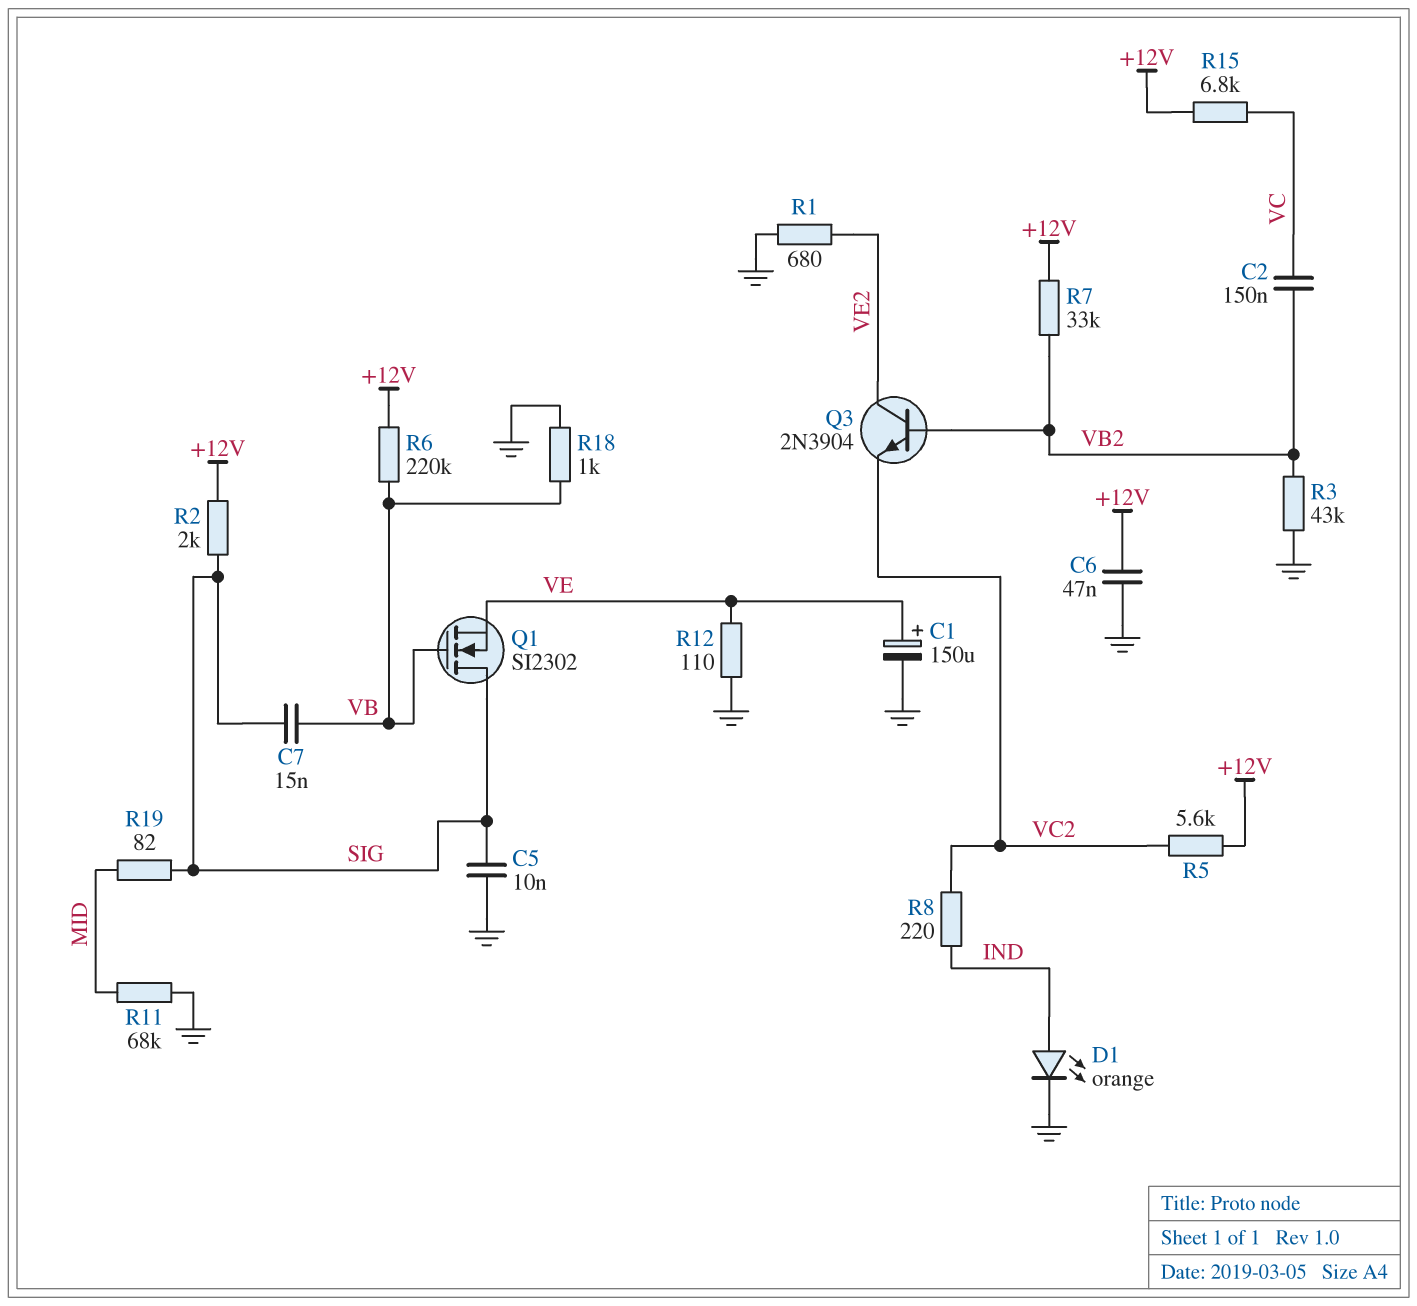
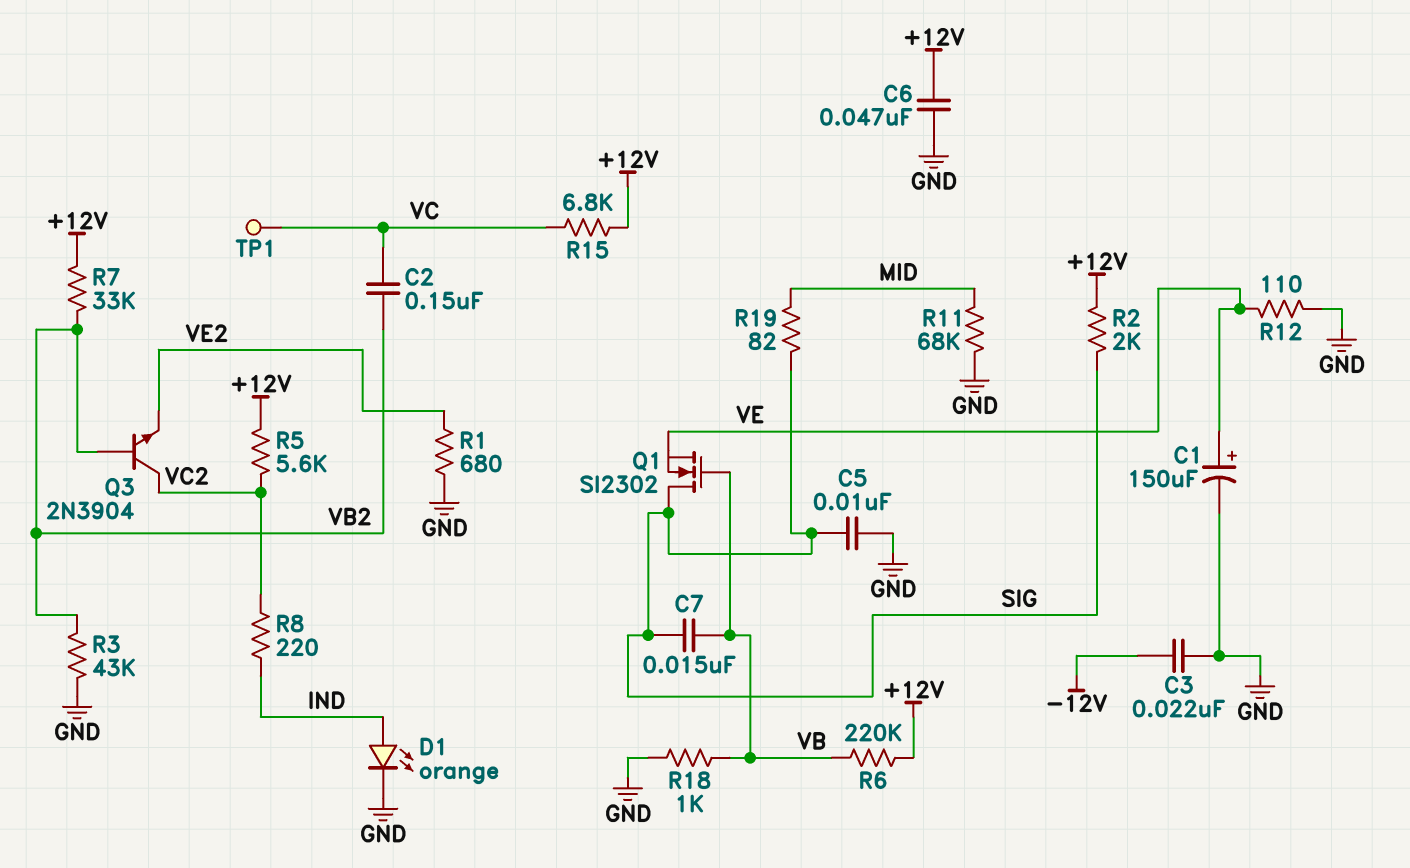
C3: none -> 22nF (-12V, GND)
Q3: NPN 2N3904 (B VB2, C VE2, E VC2) -> NPN 2N3904 (B VB2, C VC2, E VE2)
TP1: none -> test point (VC)

